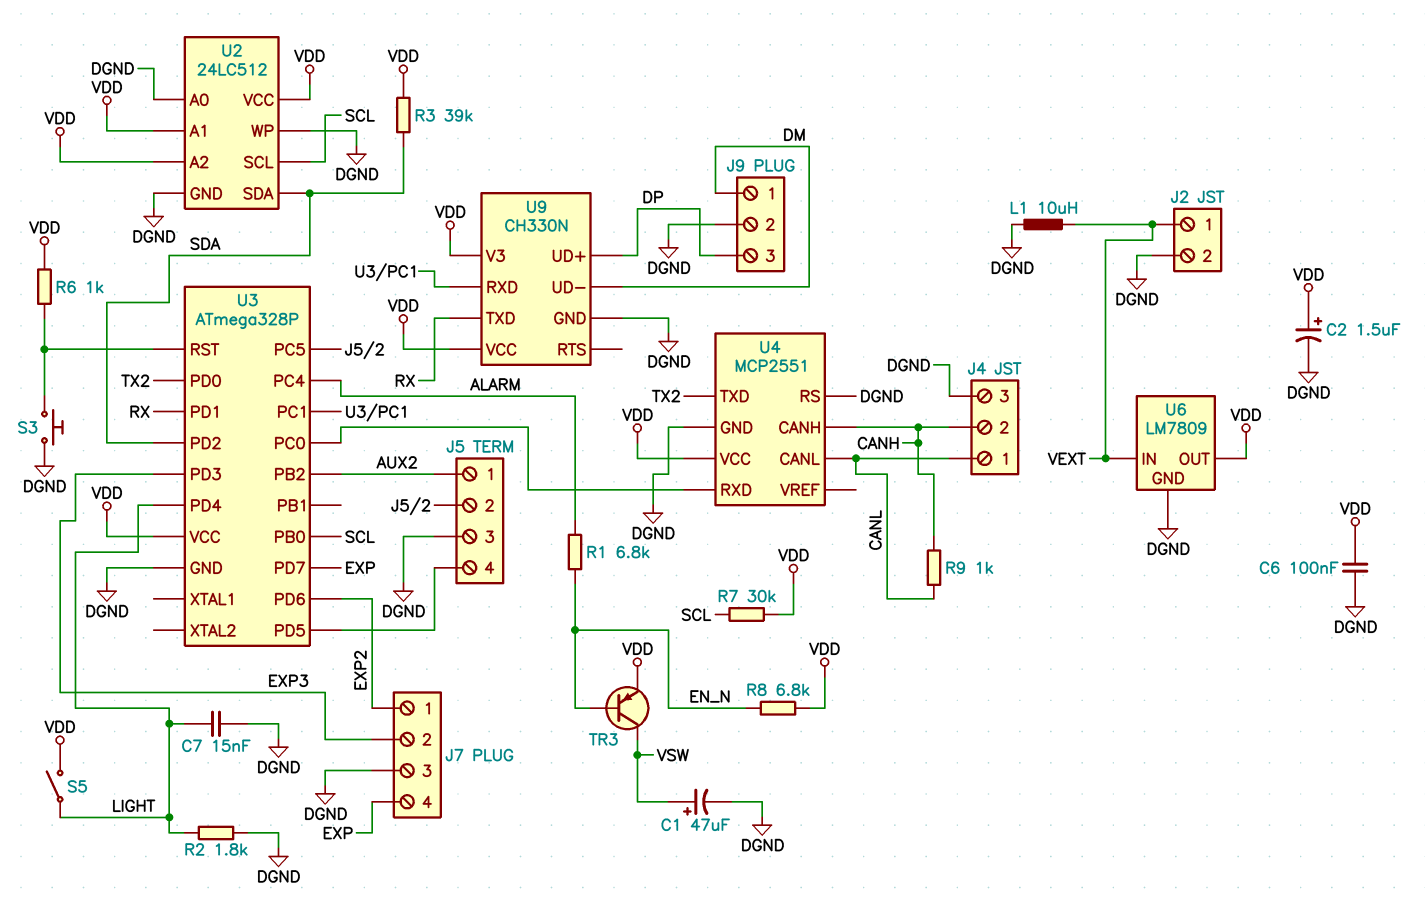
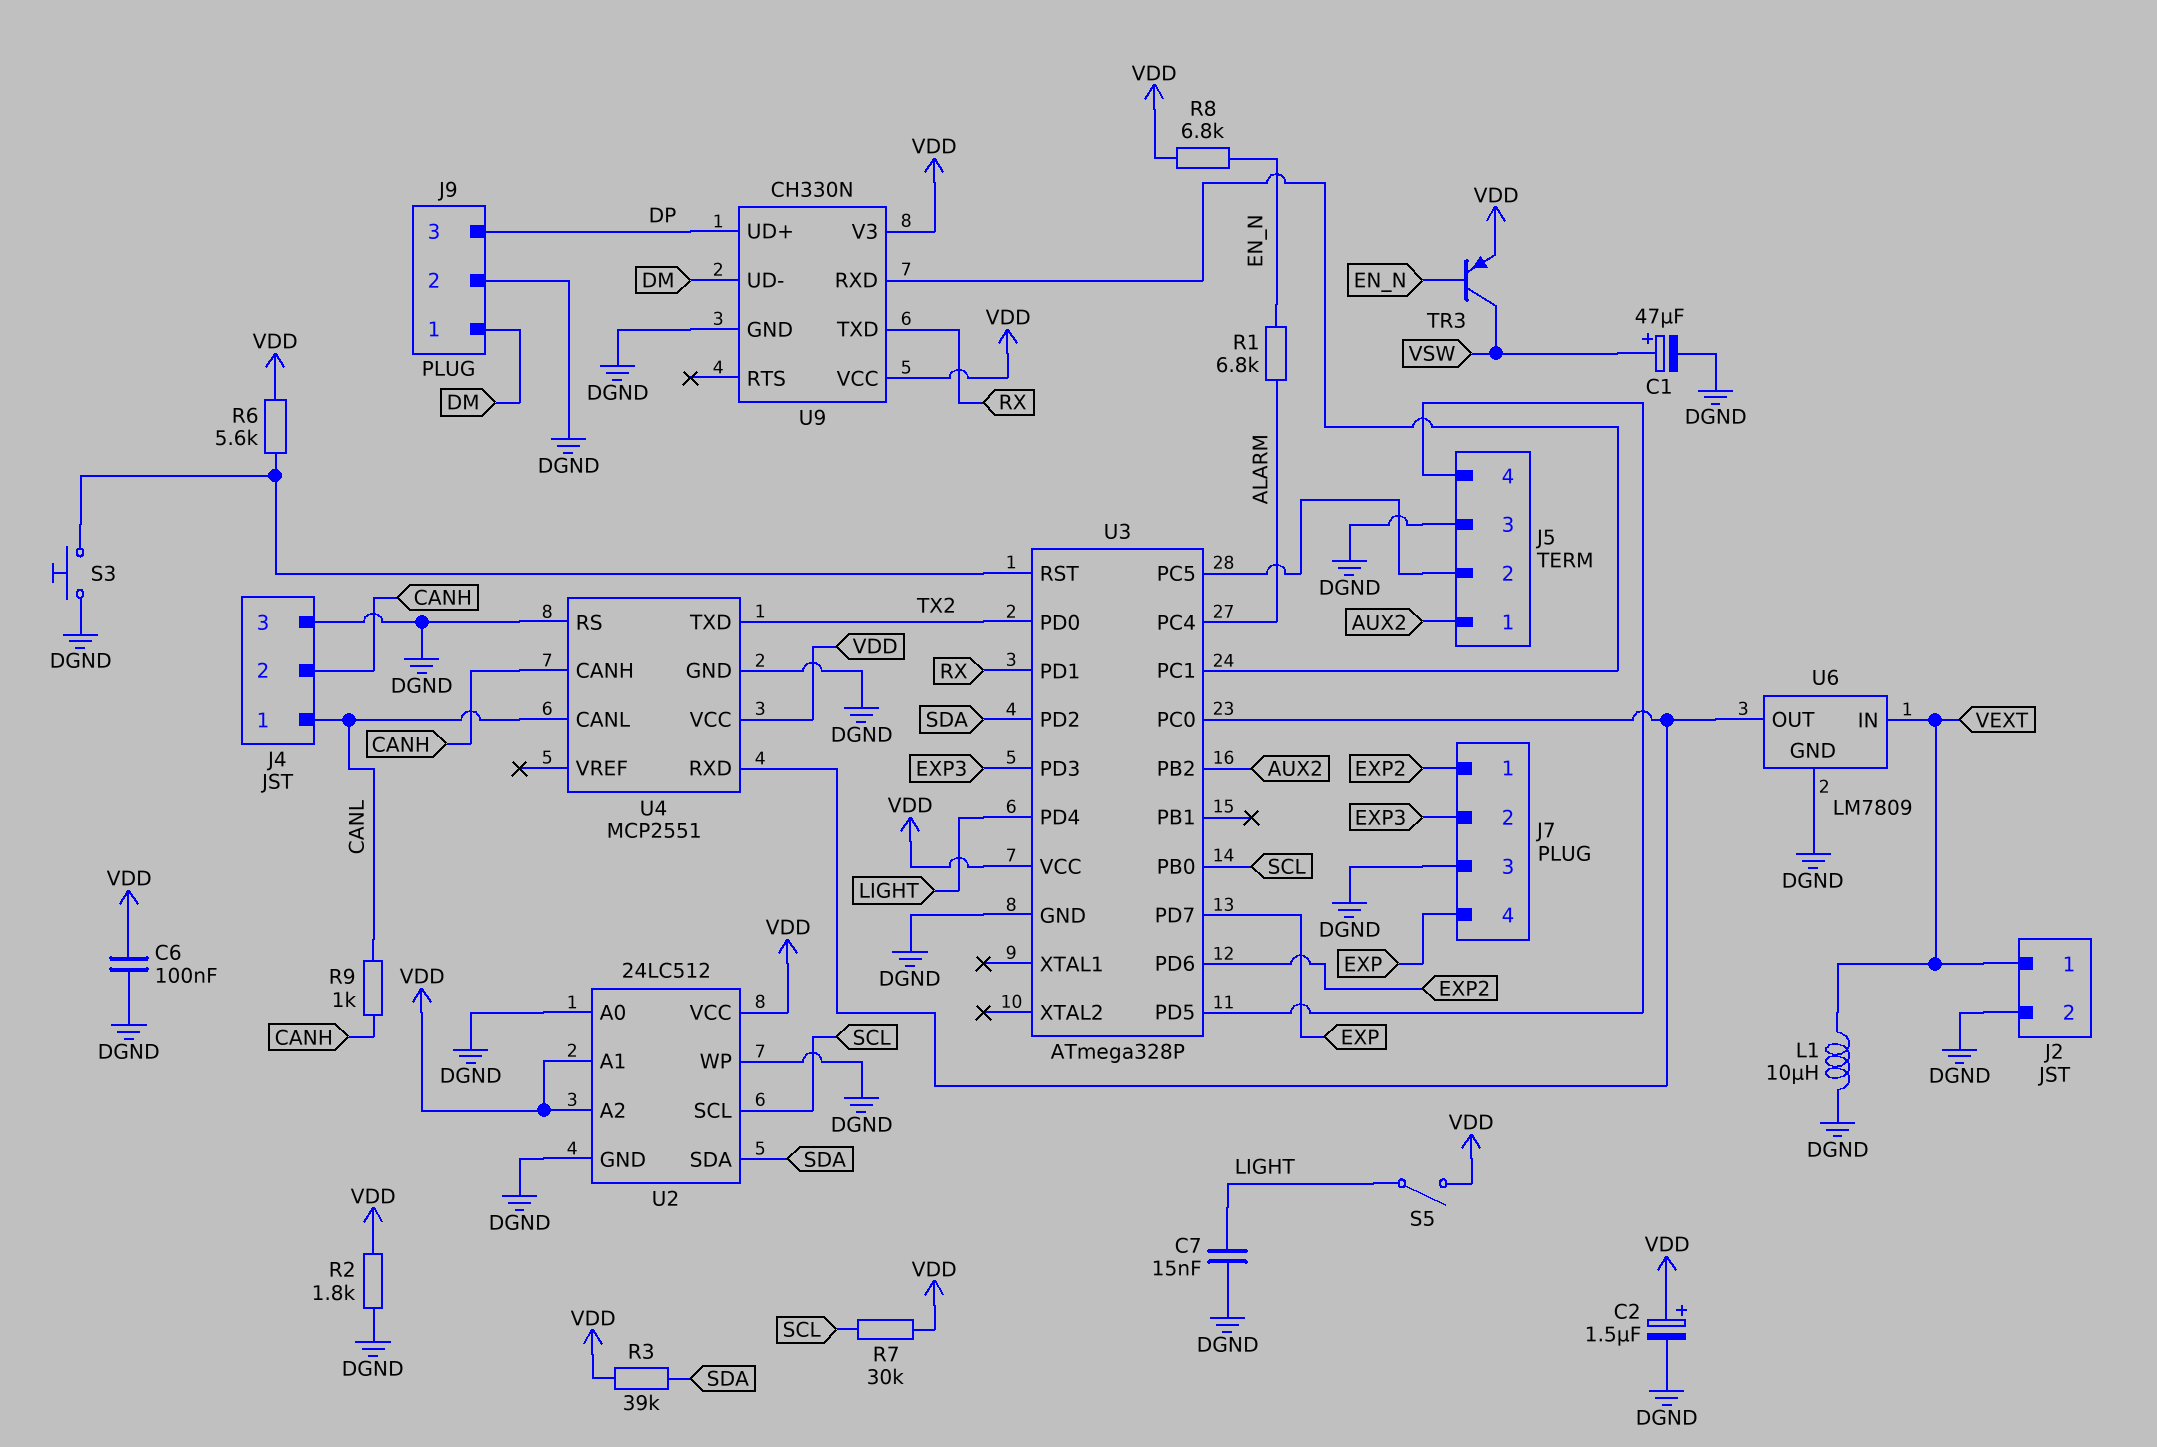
R2: 1.8k (DGND, LIGHT) -> 1.8k (DGND, VDD)
R6: 1k (U3/RST, VDD) -> 5.6k (U3/RST, VDD)
U6 pin OUT: VDD -> U3/PC0

